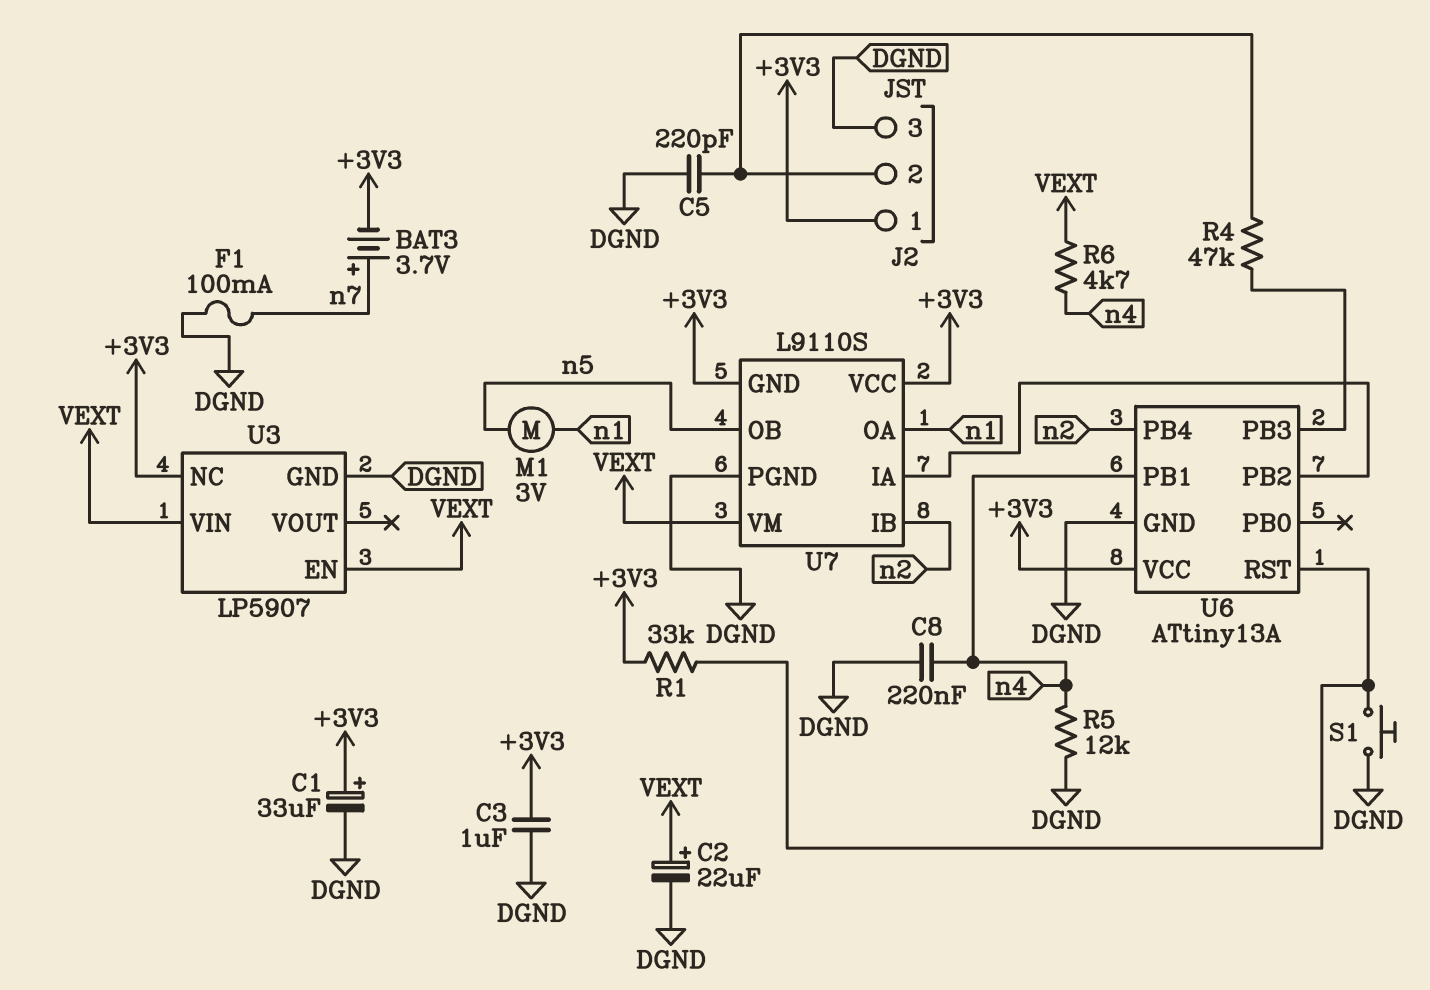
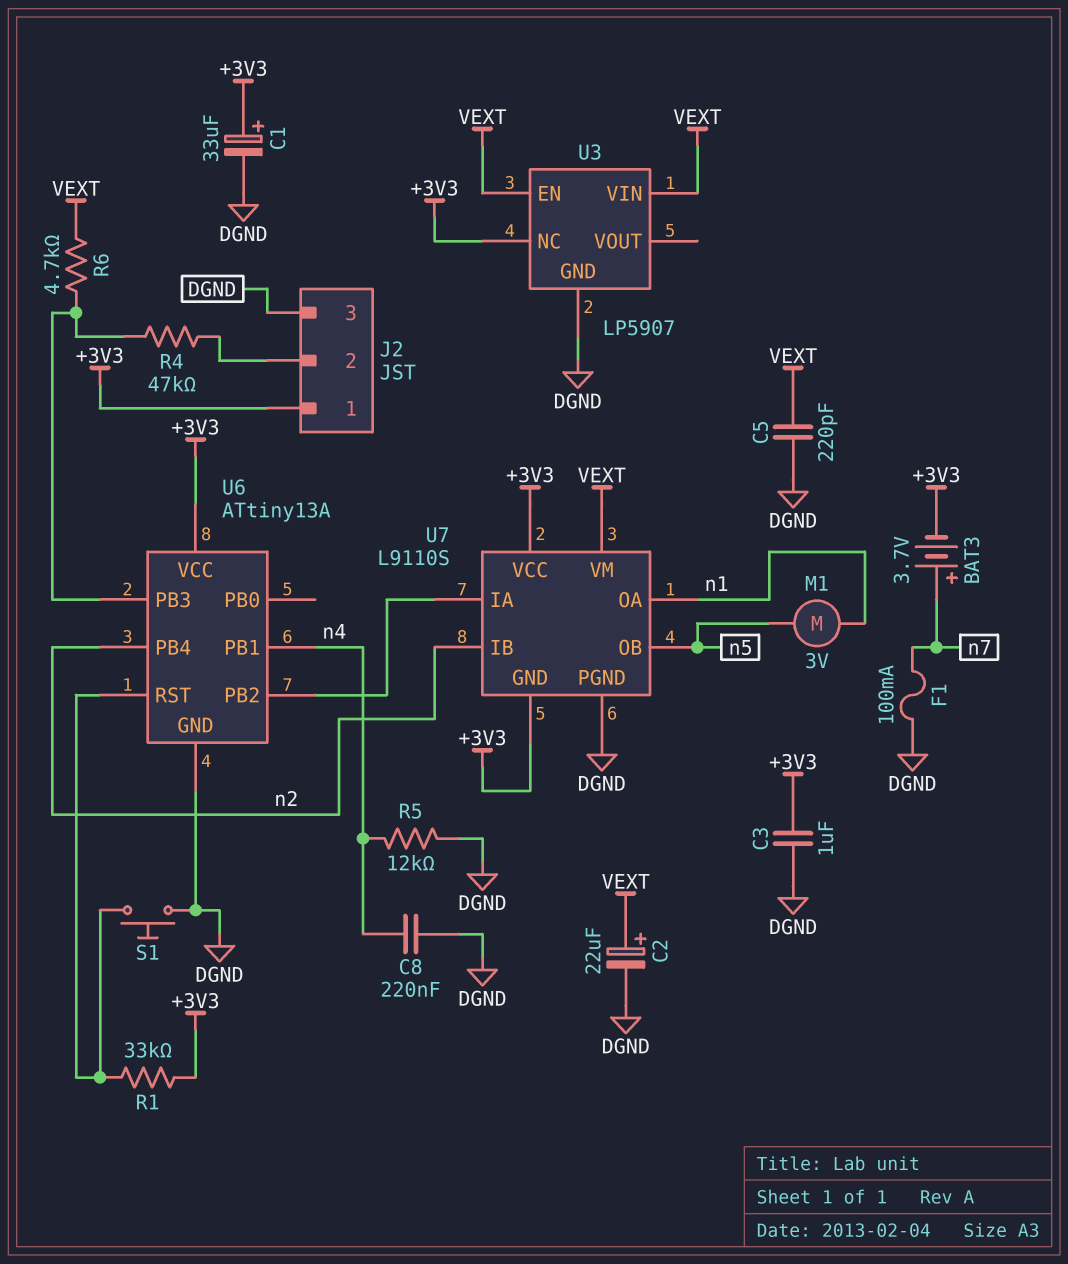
C5: 220pF (DGND, J2/2) -> 220pF (DGND, VEXT)
R6: 4.7k (VEXT, n4) -> 4.7k (U6/PB3, VEXT)

